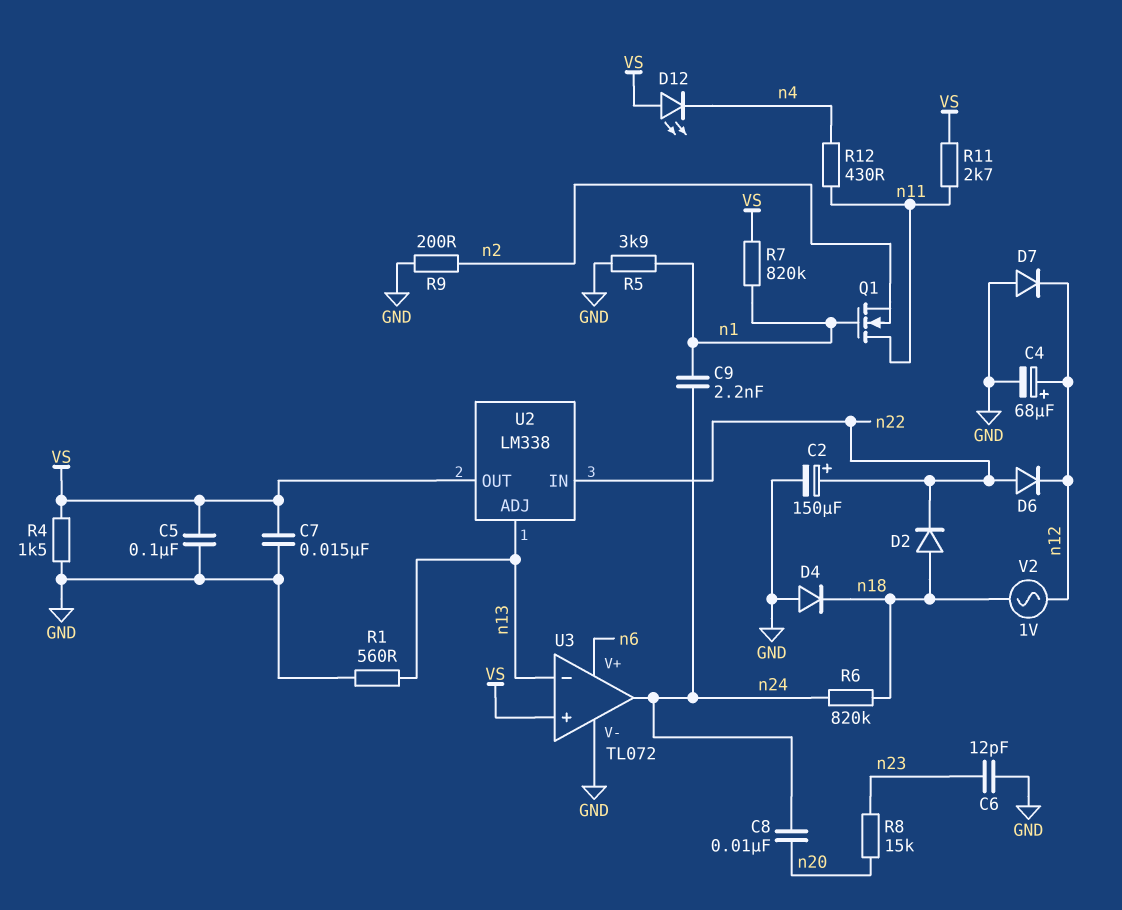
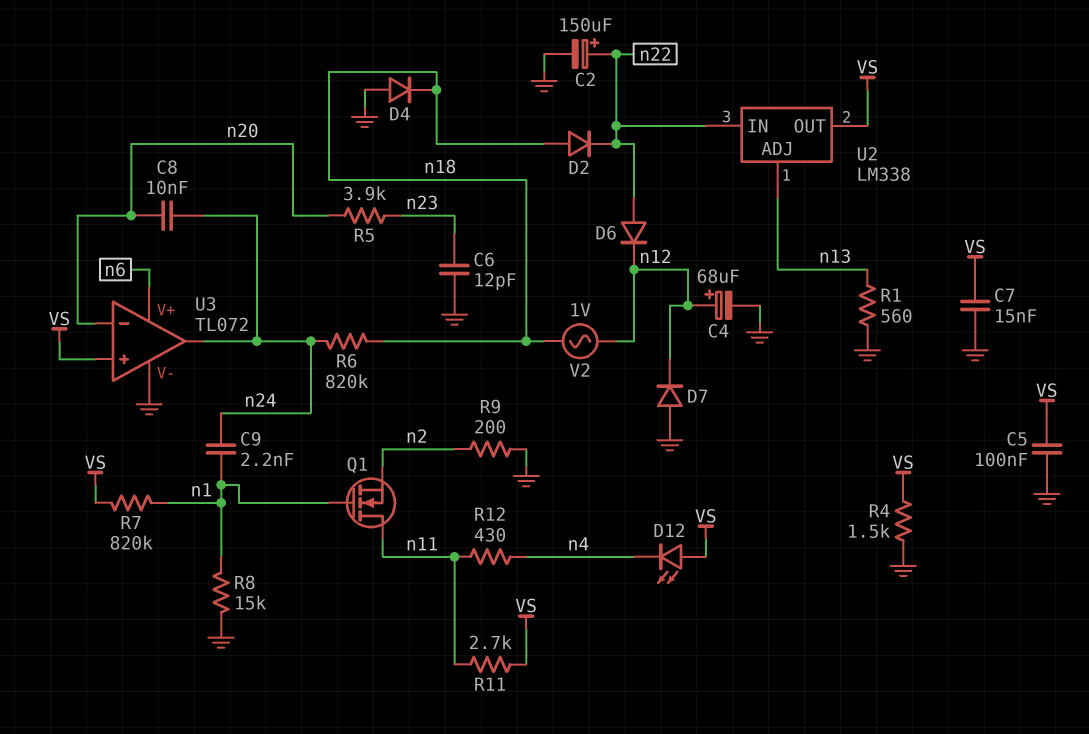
R5: 3.9k (GND, n1) -> 3.9k (n20, n23)
R8: 15k (n20, n23) -> 15k (GND, n1)
U3 pin in-: n13 -> n20

